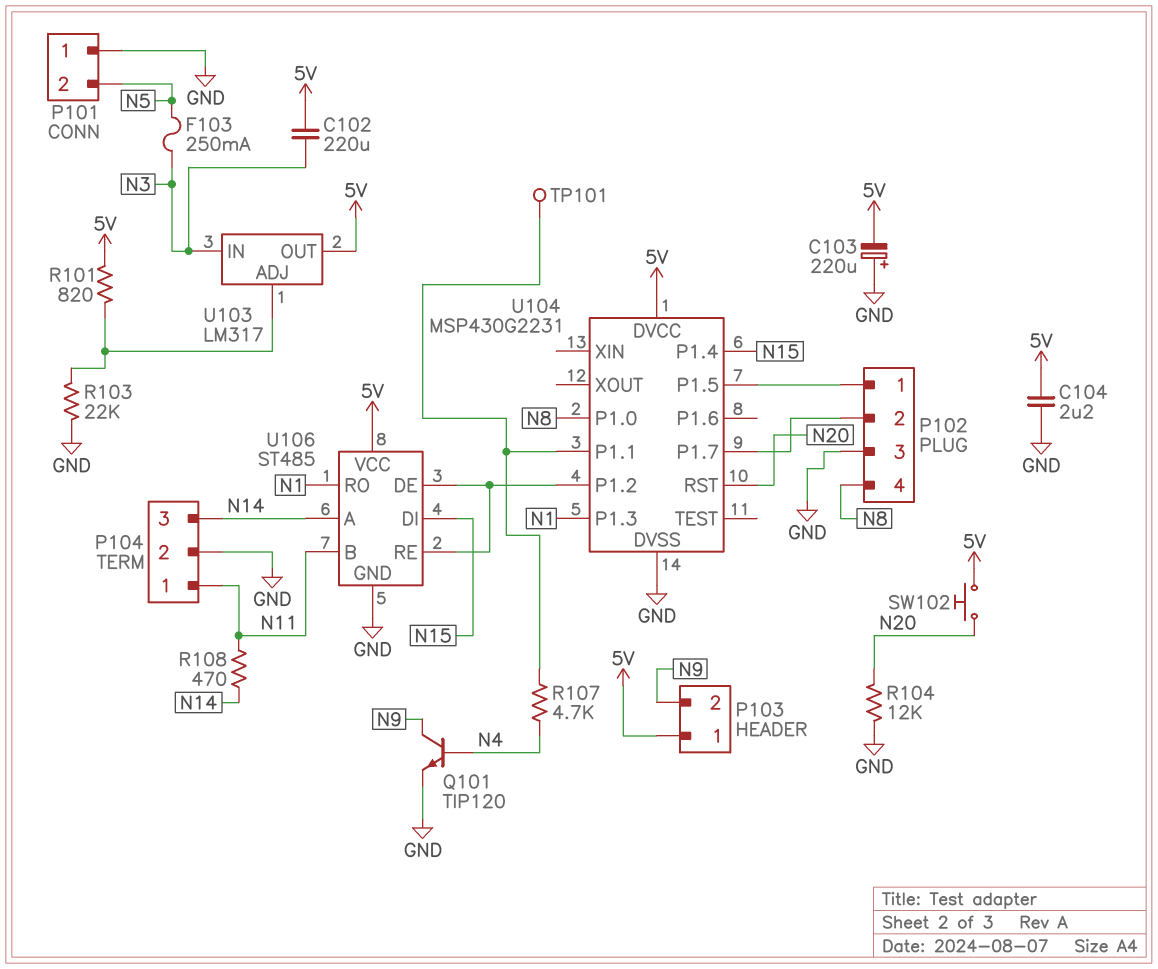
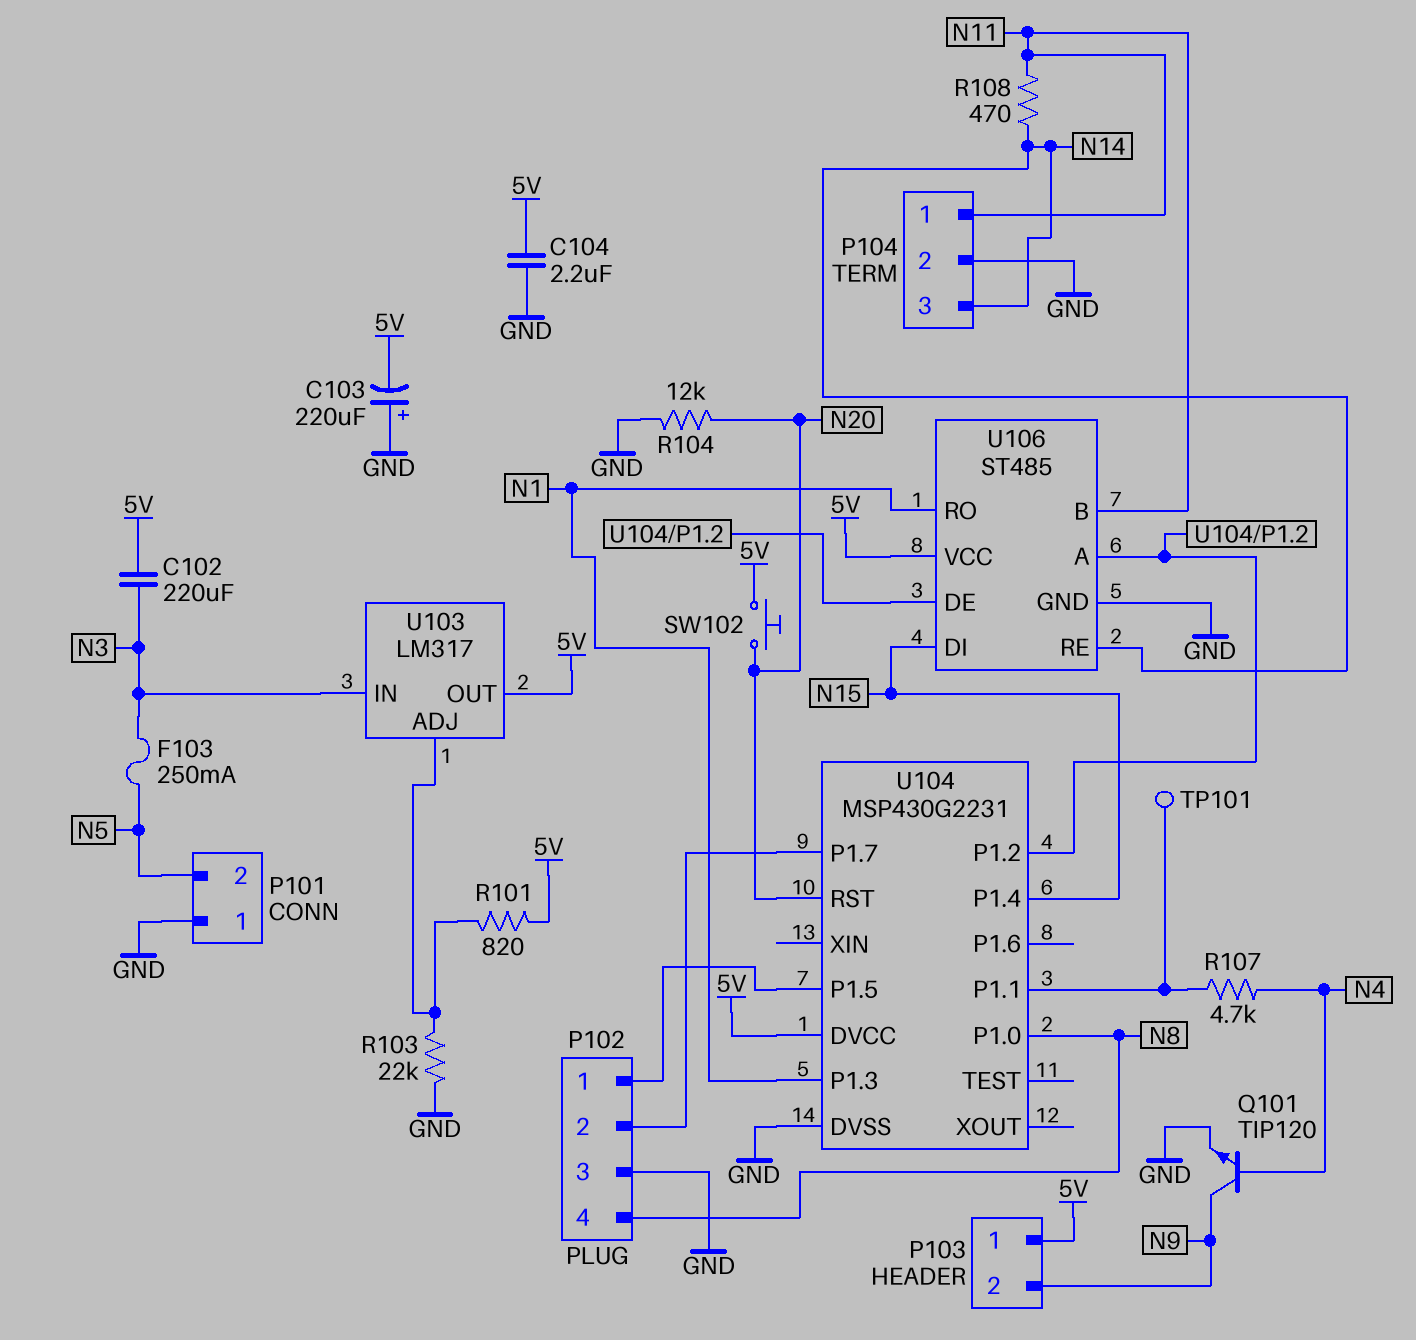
U106 pin A: N14 -> U104/P1.2
U106 pin RE: U104/P1.2 -> N14

